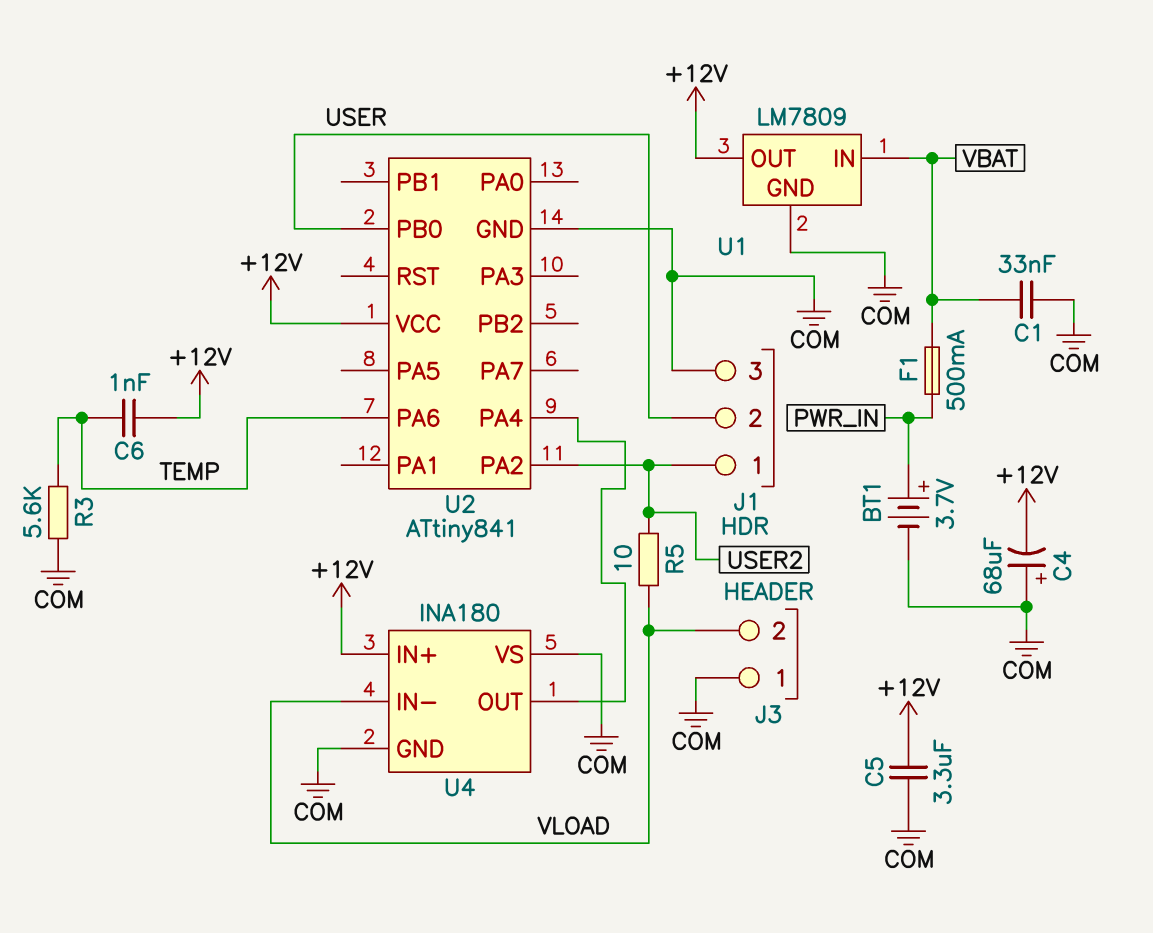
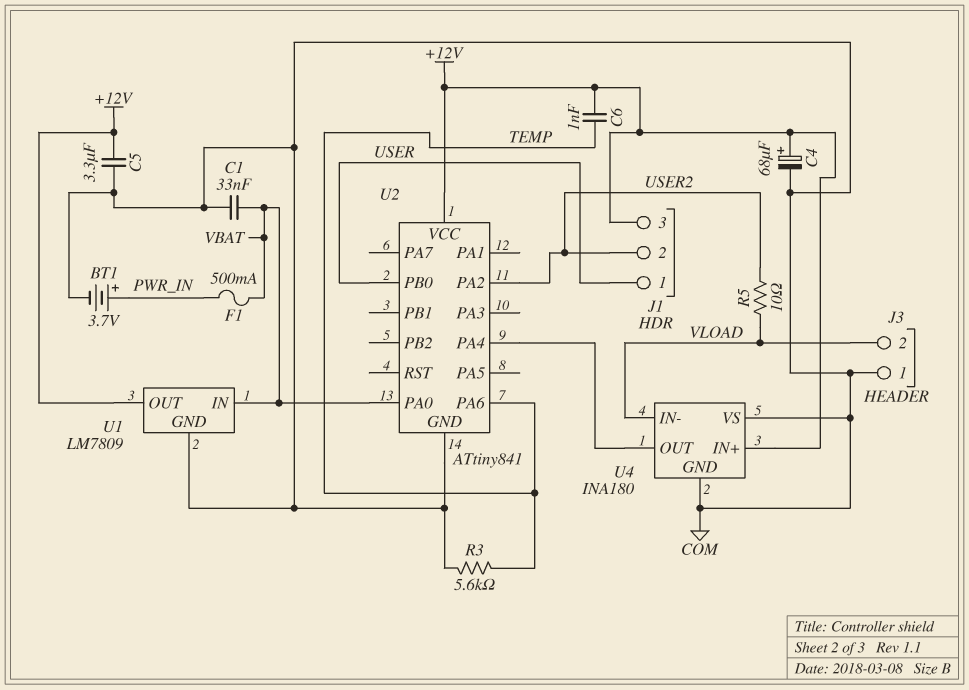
C4: 68uF (plus COM, minus +12V) -> 68uF (plus +12V, minus COM)
J1 pin 1: USER2 -> USER
J1 pin 2: USER -> USER2
J1 pin 3: COM -> +12V
U2 pin PA0: none -> VBAT

